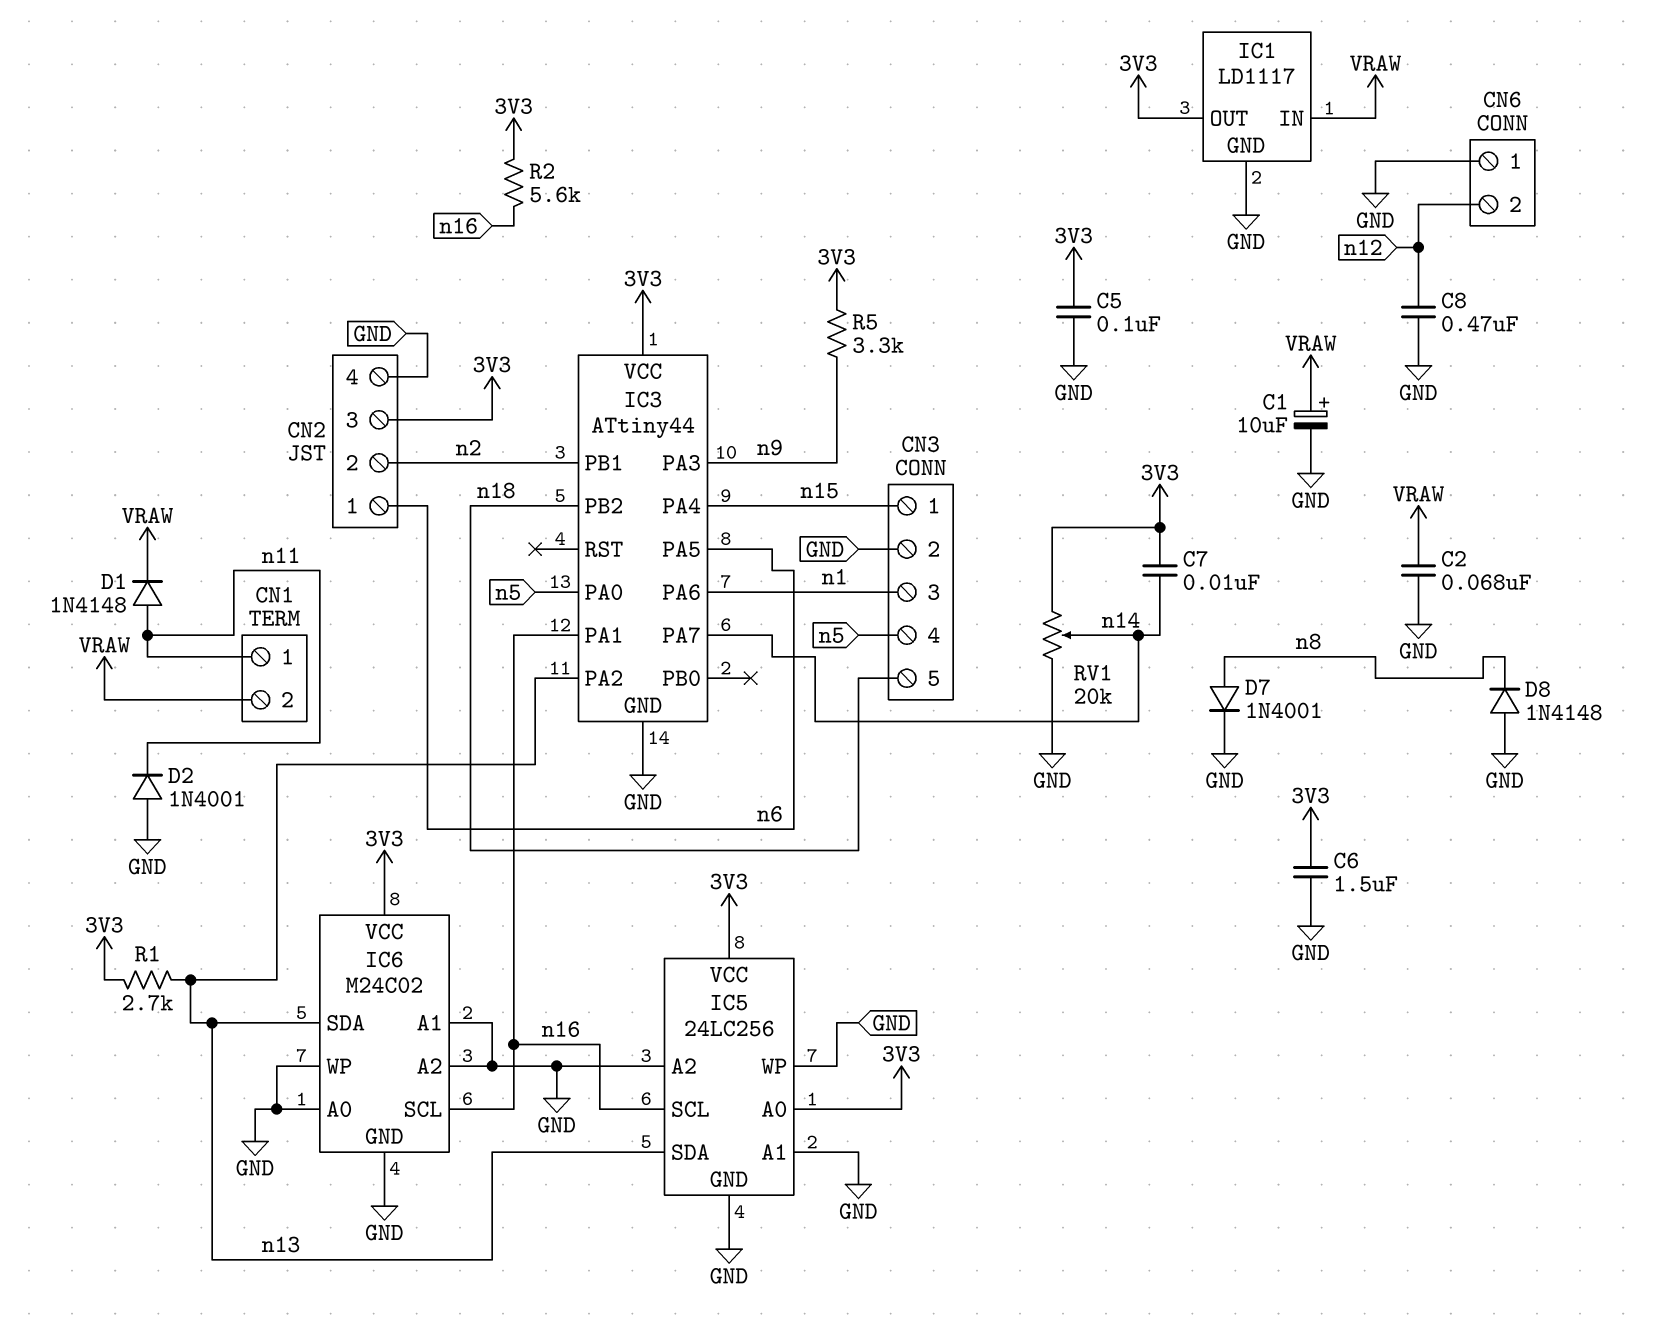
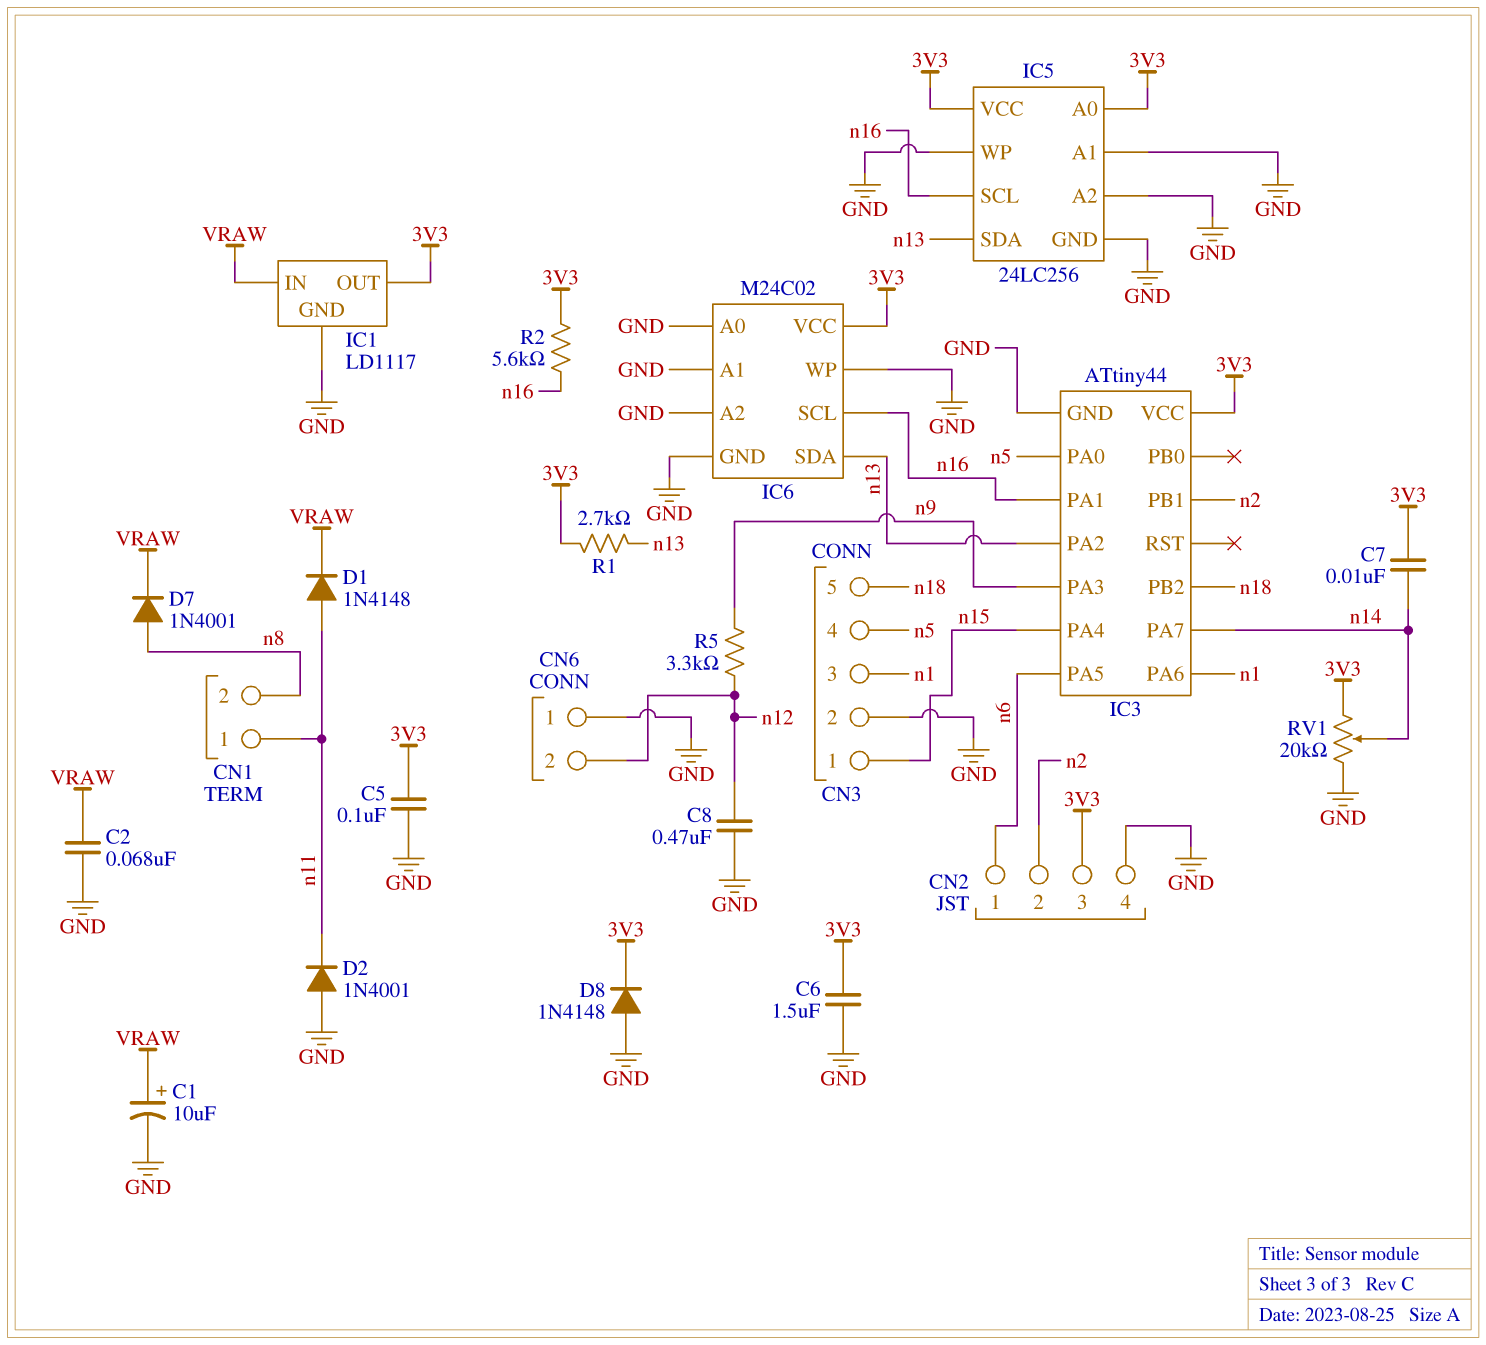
CN1 pin 2: VRAW -> n8
D7: diode 1N4001 (A n8, K GND) -> diode 1N4001 (A n8, K VRAW)
D8: diode 1N4148 (A GND, K n8) -> diode 1N4148 (A GND, K 3V3)
R5: 3.3k (3V3, n9) -> 3.3k (n9, n12)

